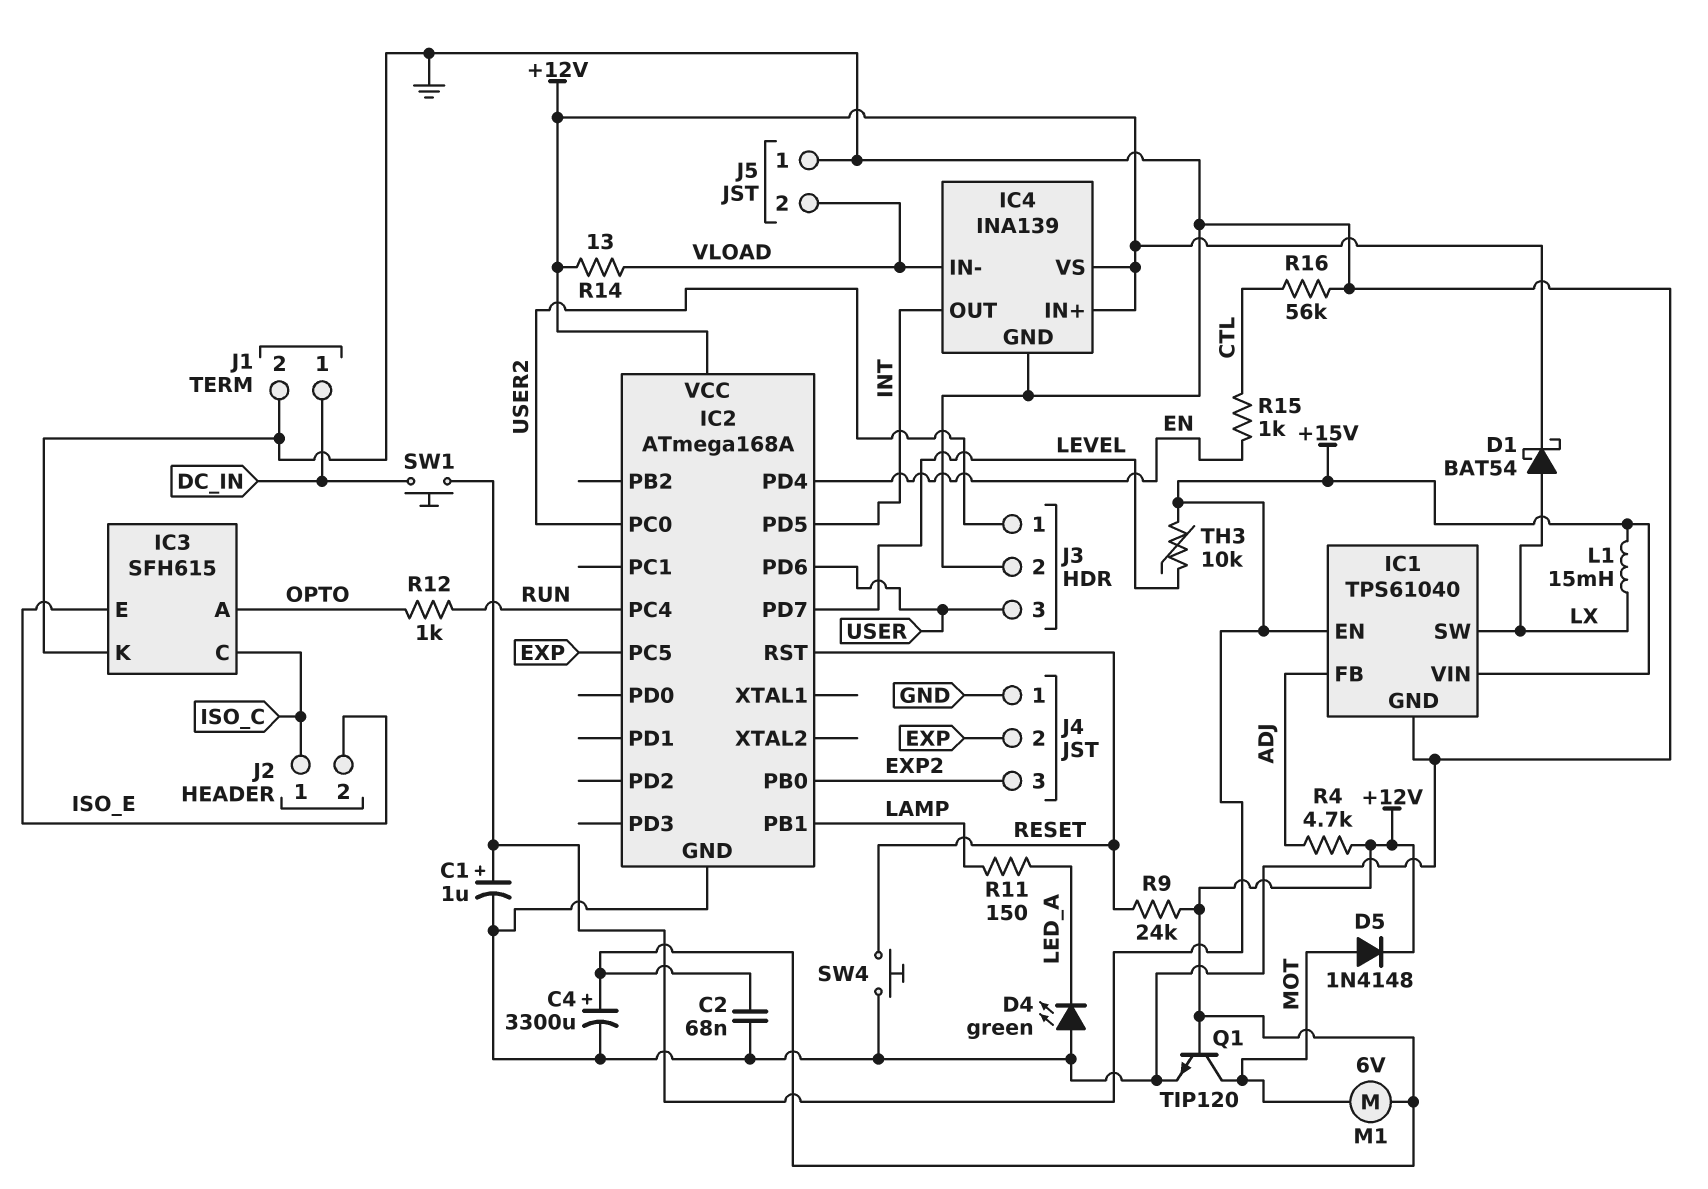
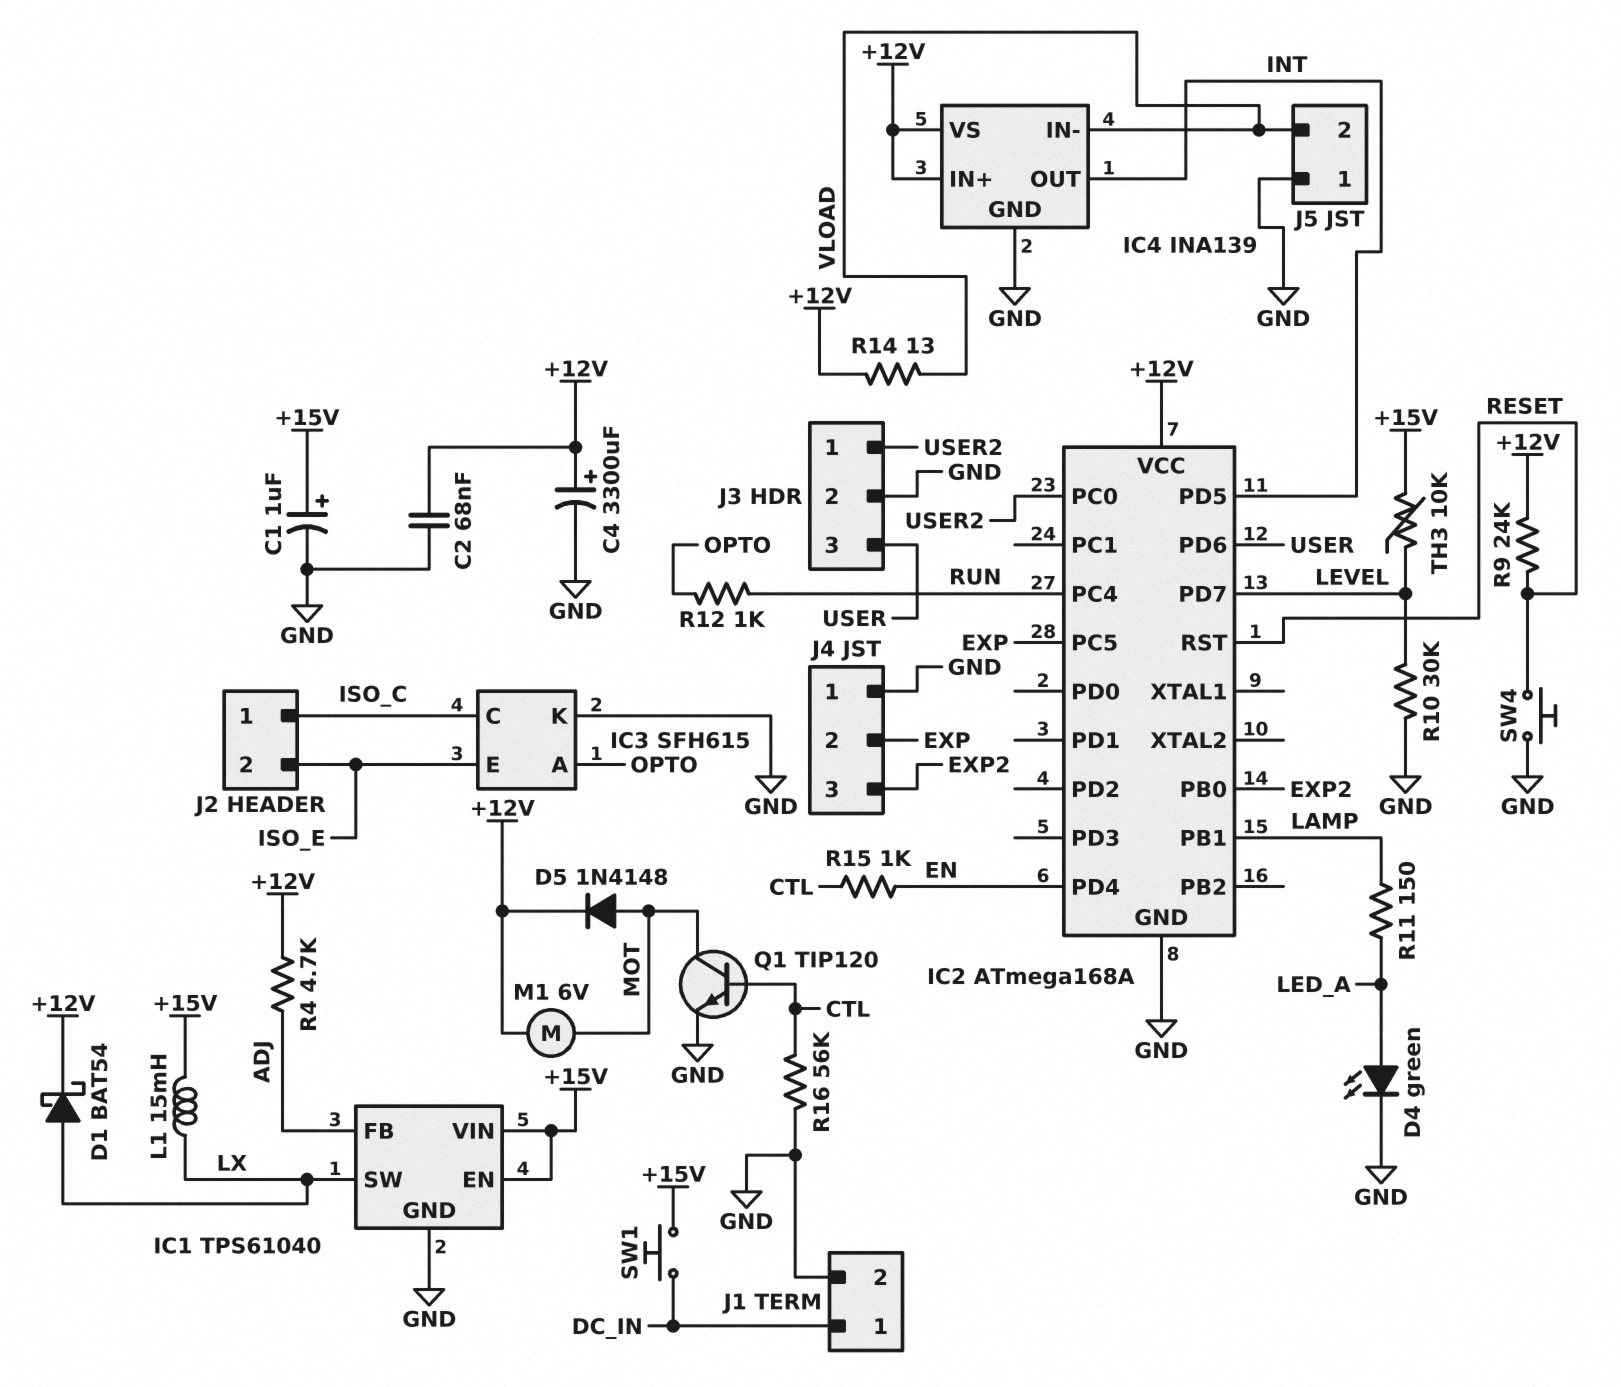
D4: LED green (A GND, K LED_A) -> LED green (A LED_A, K GND)
Q1: NPN TIP120 (B +12V, C MOT, E GND) -> NPN TIP120 (B CTL, C MOT, E GND)
R10: none -> 30k (GND, LEVEL)

